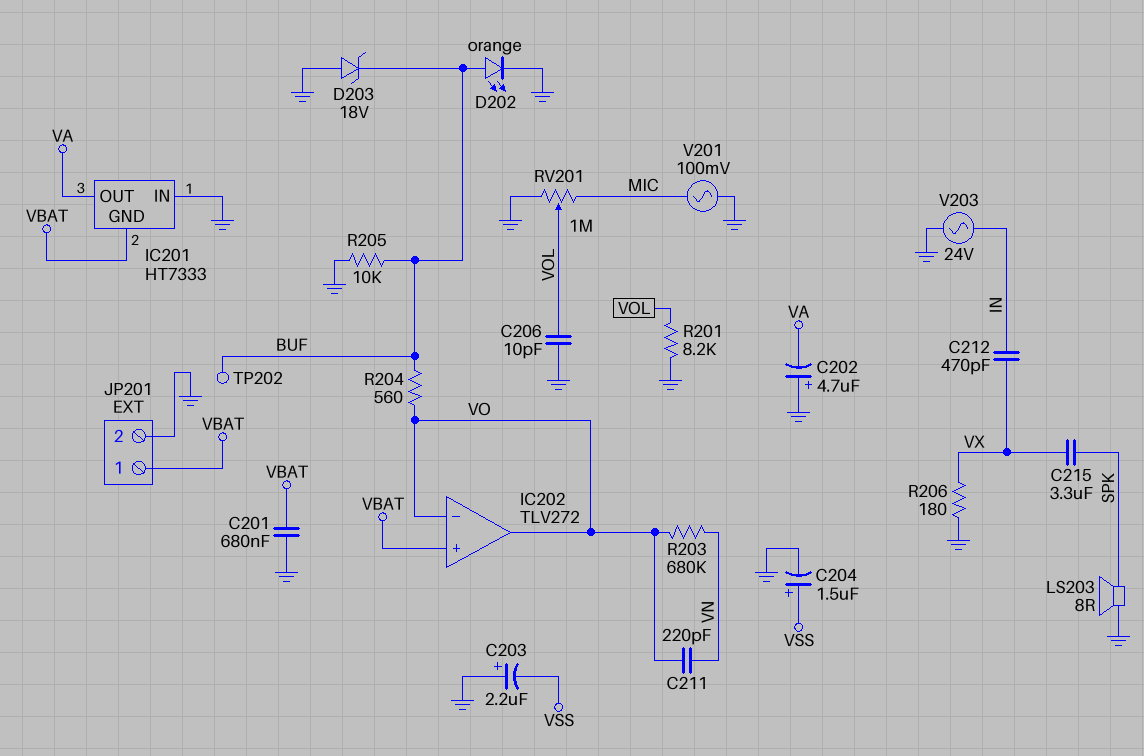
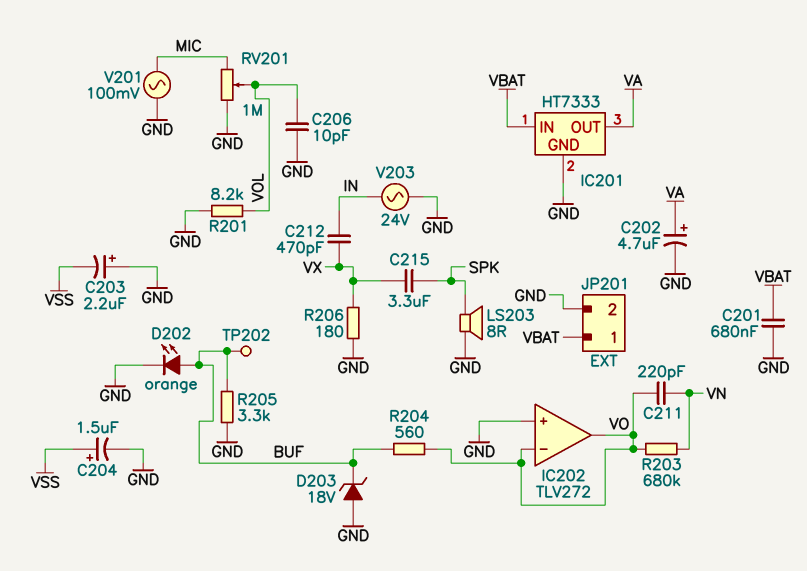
C202: 4.7uF (plus GND, minus VA) -> 4.7uF (plus VA, minus GND)
IC201 pin GND: VBAT -> GND
IC201 pin IN: GND -> VBAT
IC202 pin in+: VBAT -> GND
R205: 10k (BUF, GND) -> 3.3k (BUF, GND)

